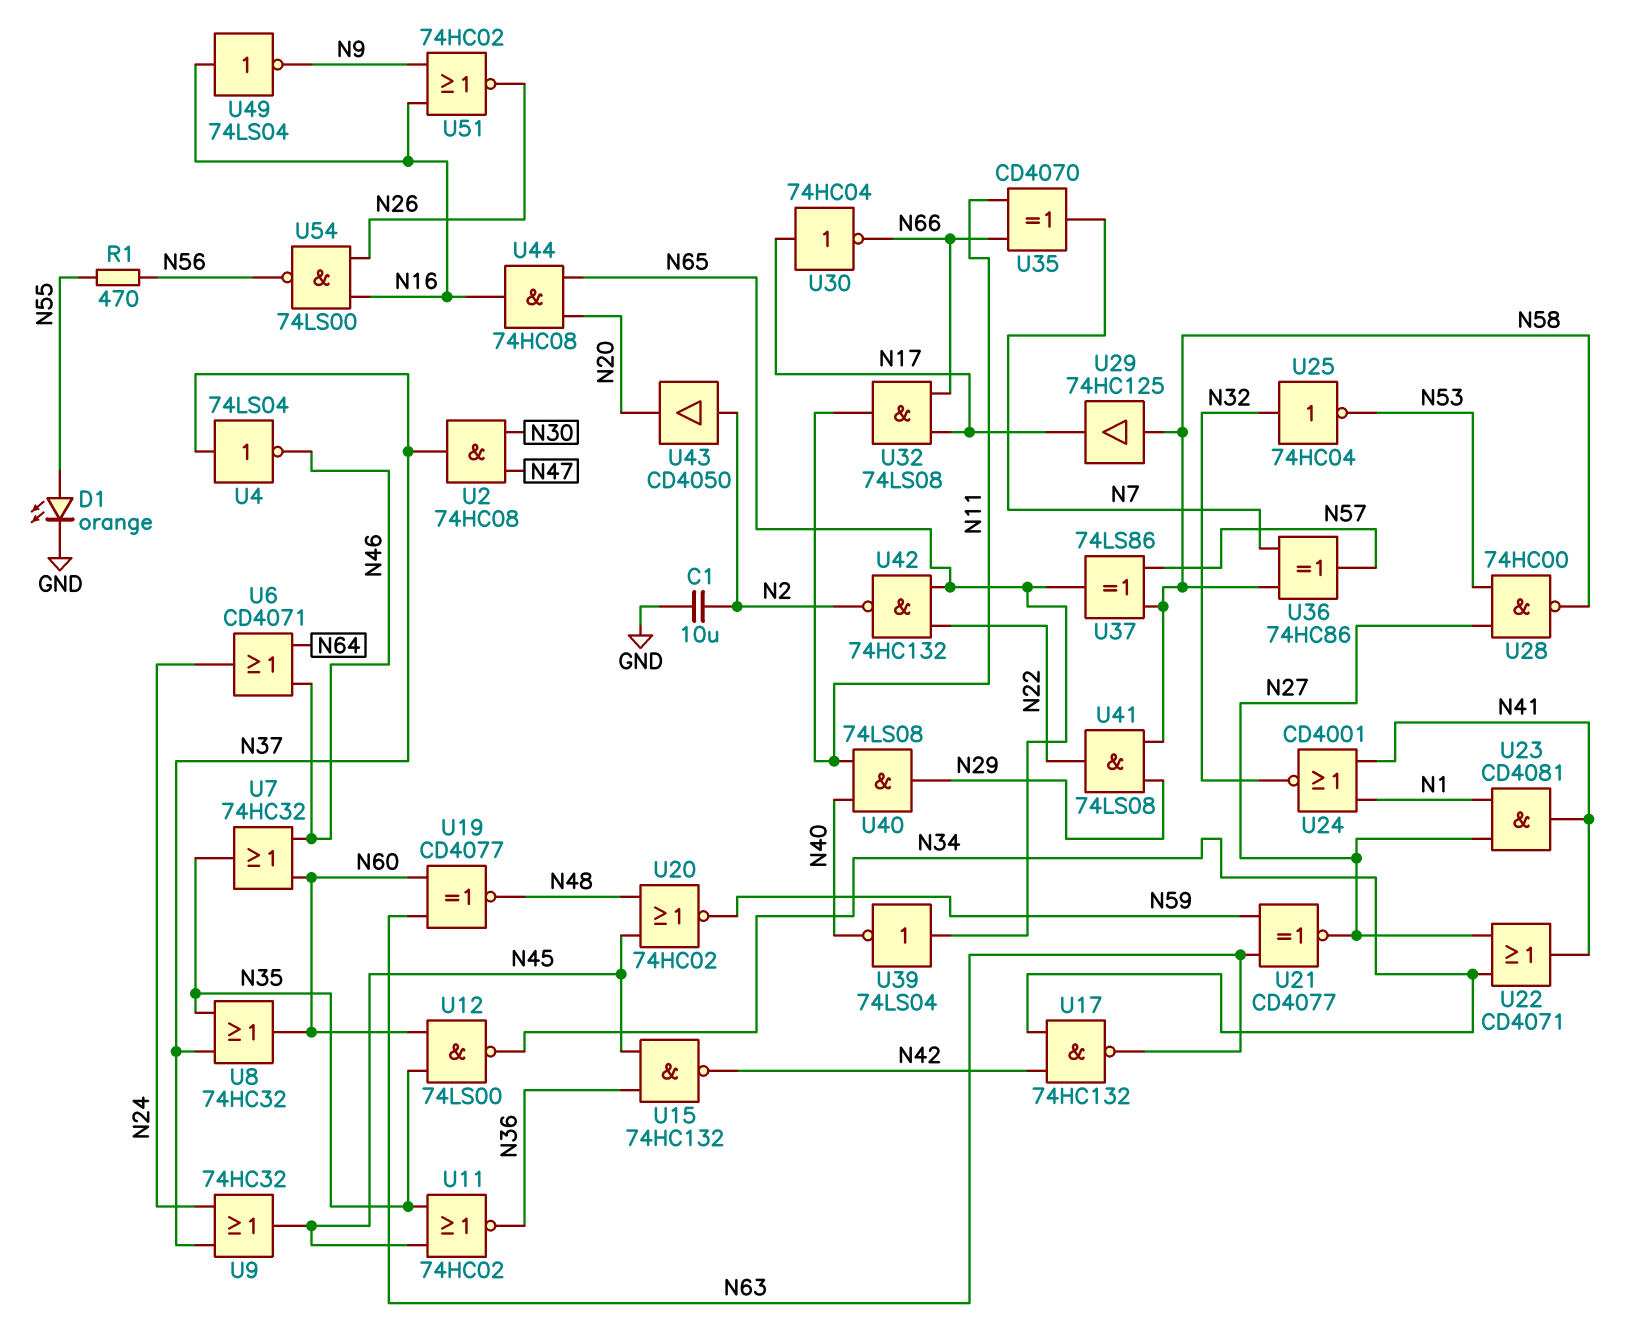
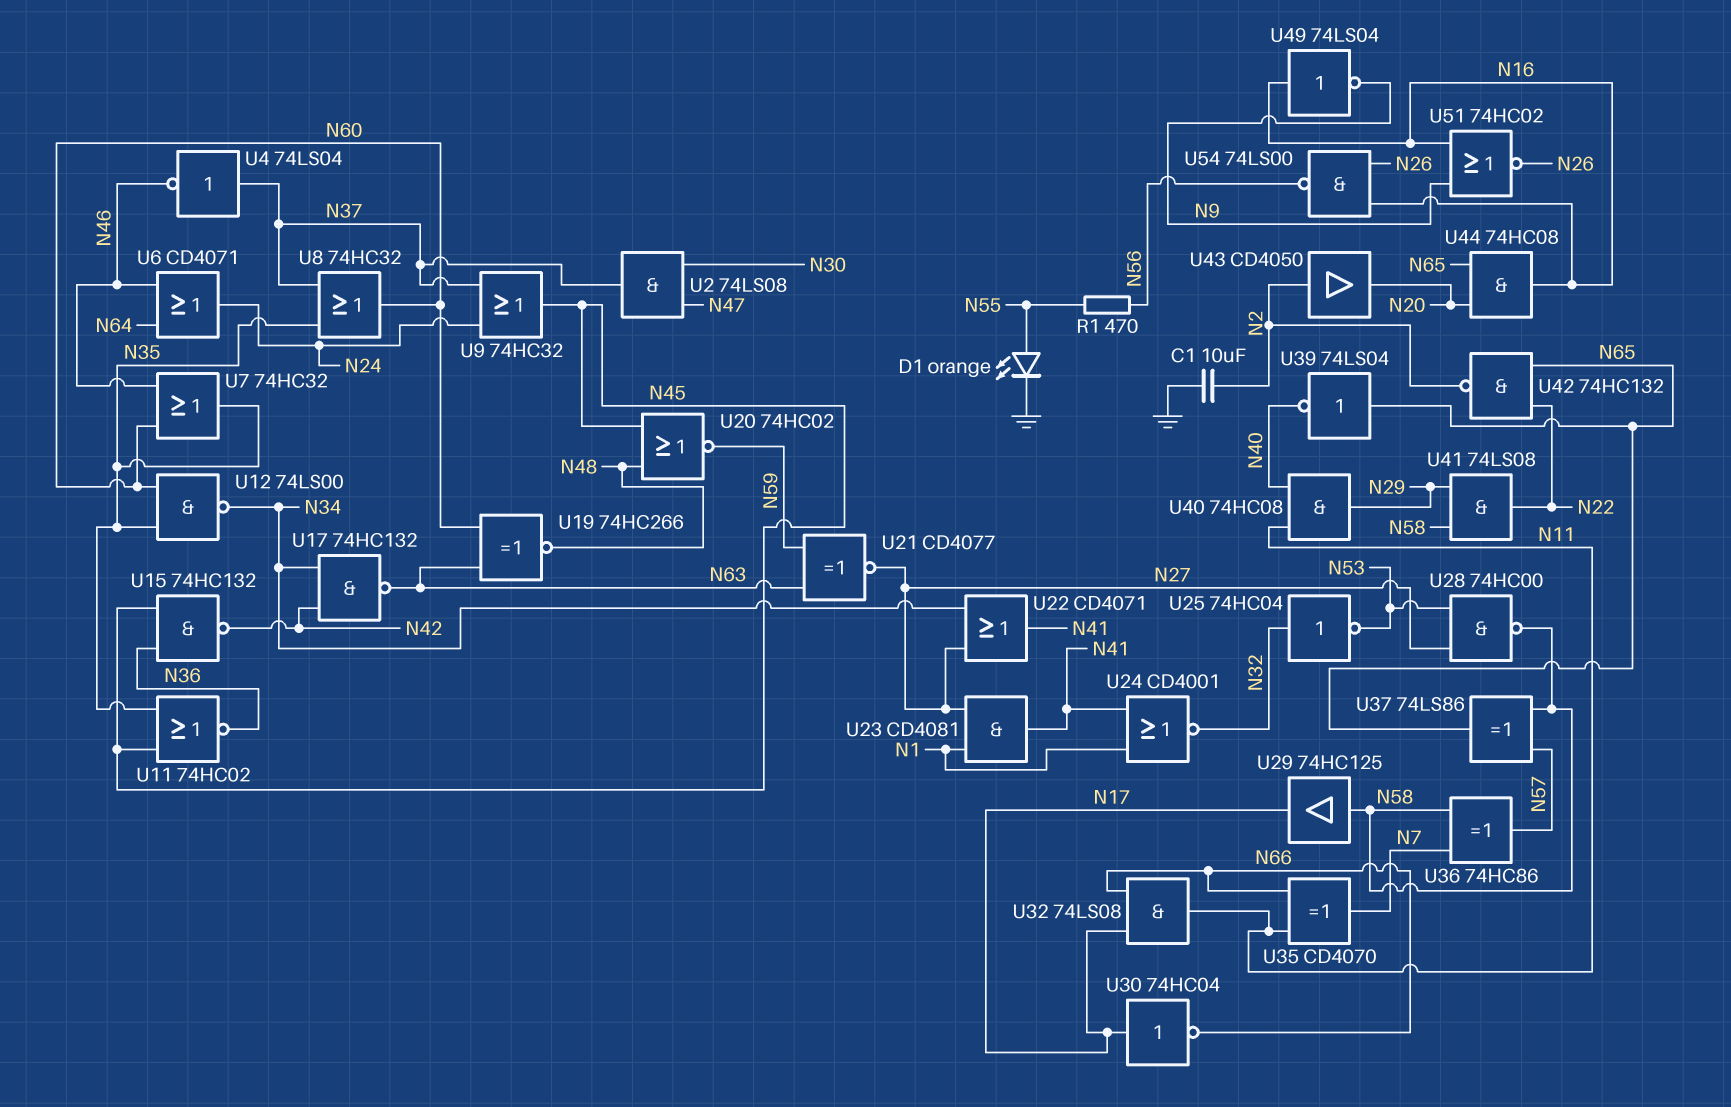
U2: AND 74HC08 (in N30, in N47, out N37) -> AND 74LS08 (in N30, in N47, out N37)
U19: XNOR CD4077 (in N60, in N63, out N48) -> XNOR 74HC266 (in N60, in N63, out N48)
U40: AND 74LS08 (in N11, in N40, out N29) -> AND 74HC08 (in N11, in N40, out N29)

